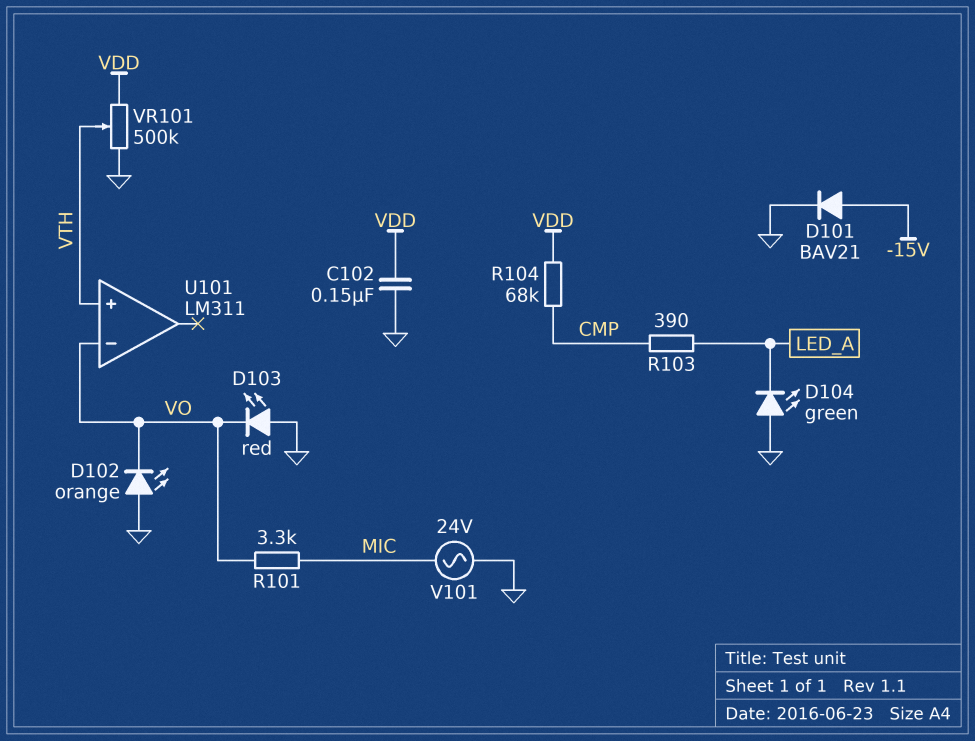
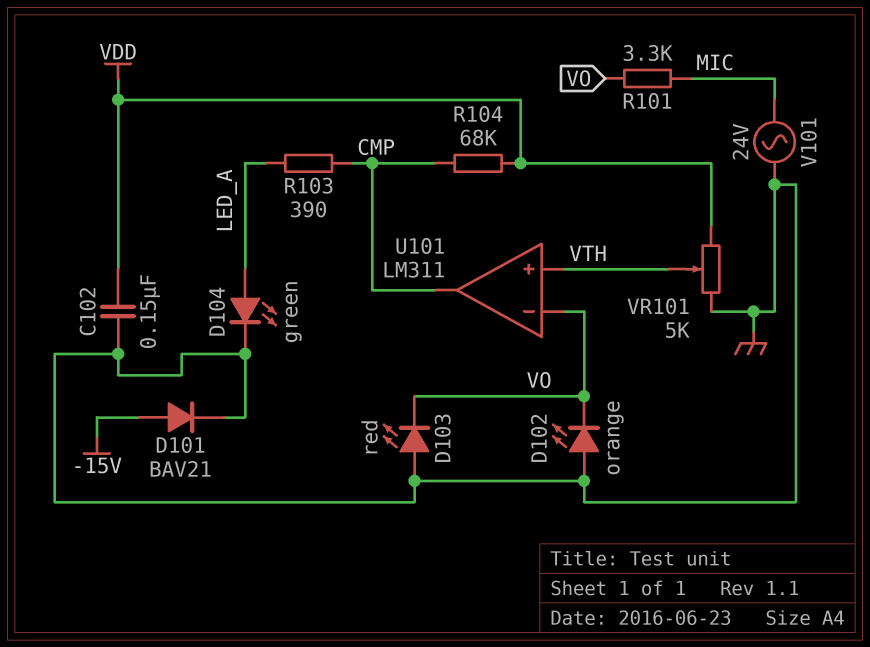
D104: LED green (A GND, K LED_A) -> LED green (A LED_A, K GND)
U101 pin out: none -> CMP
VR101: 500k (GND, VDD, wiper VTH) -> 5k (GND, VDD, wiper VTH)

